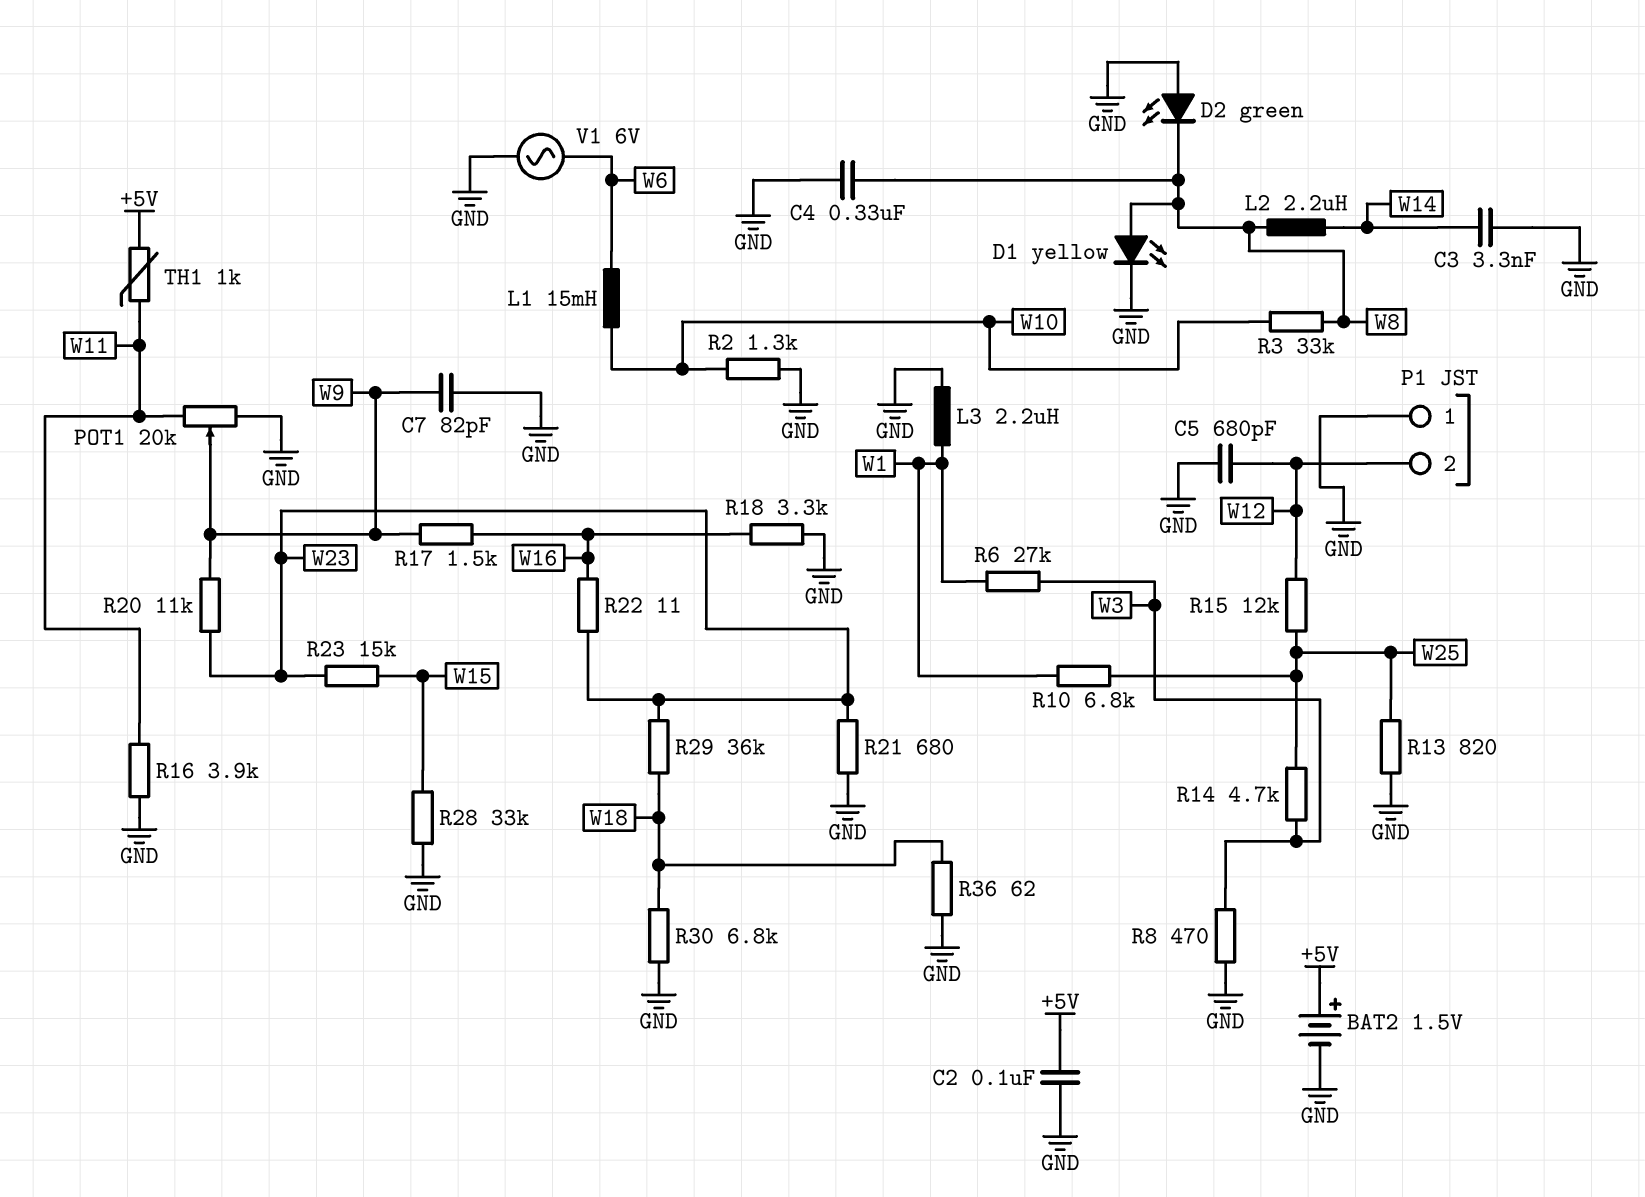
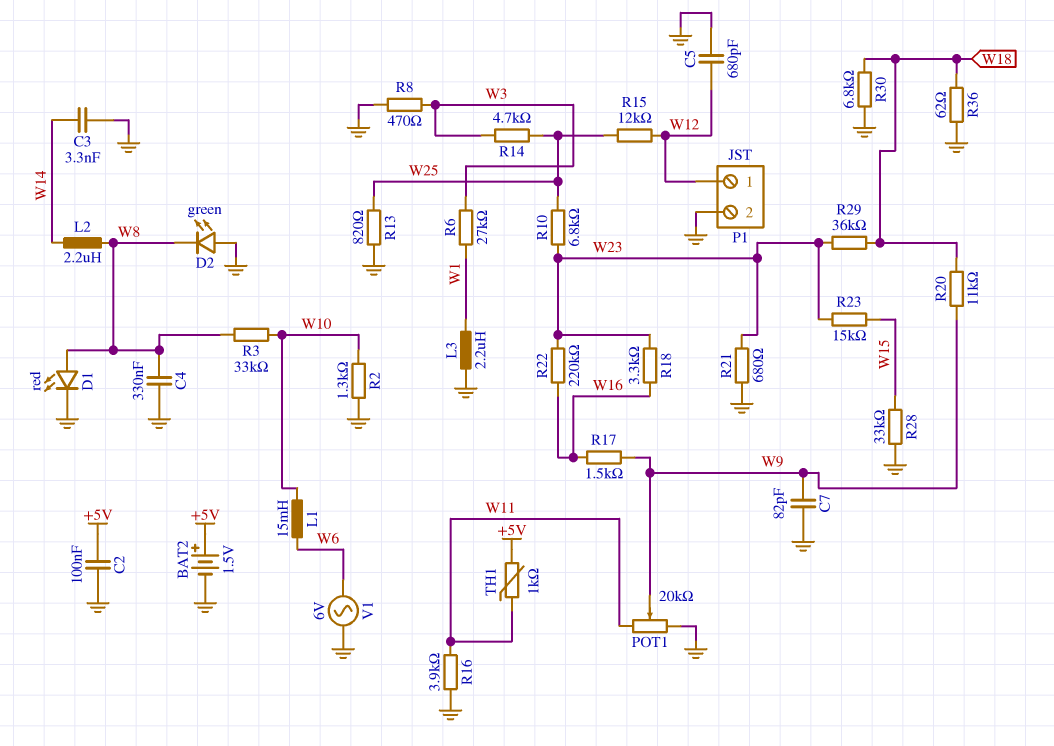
D1: LED yellow (A W8, K GND) -> LED red (A W8, K GND)
P1 pin 1: GND -> W12
P1 pin 2: W12 -> GND
R10: 6.8k (W1, W25) -> 6.8k (W23, W25)
R18: 3.3k (GND, W16) -> 3.3k (W16, W23)
R20: 11k (W9, W23) -> 11k (W9, W18)
R22: 11 (W16, W23) -> 220k (W16, W23)

